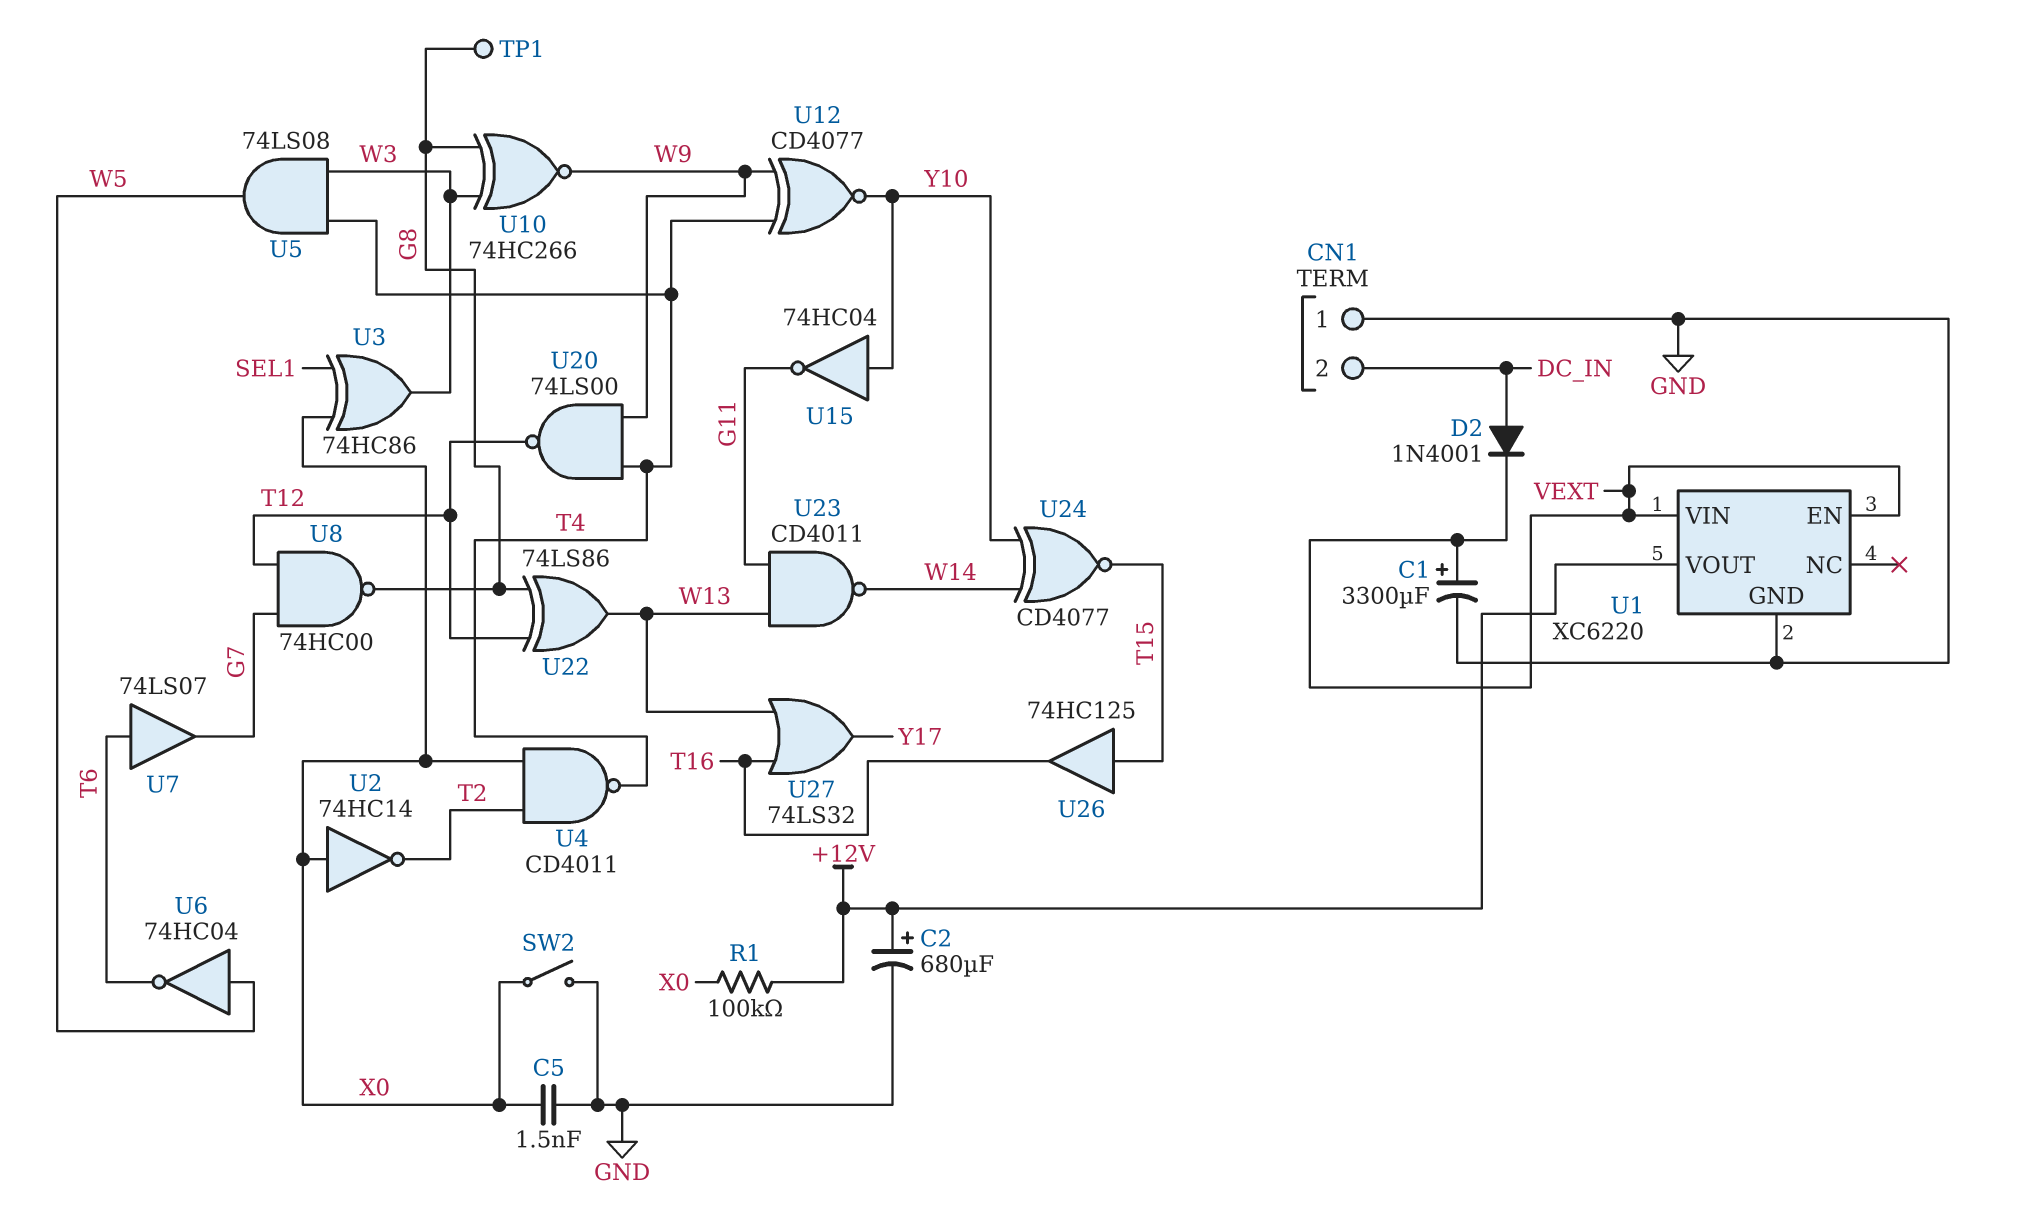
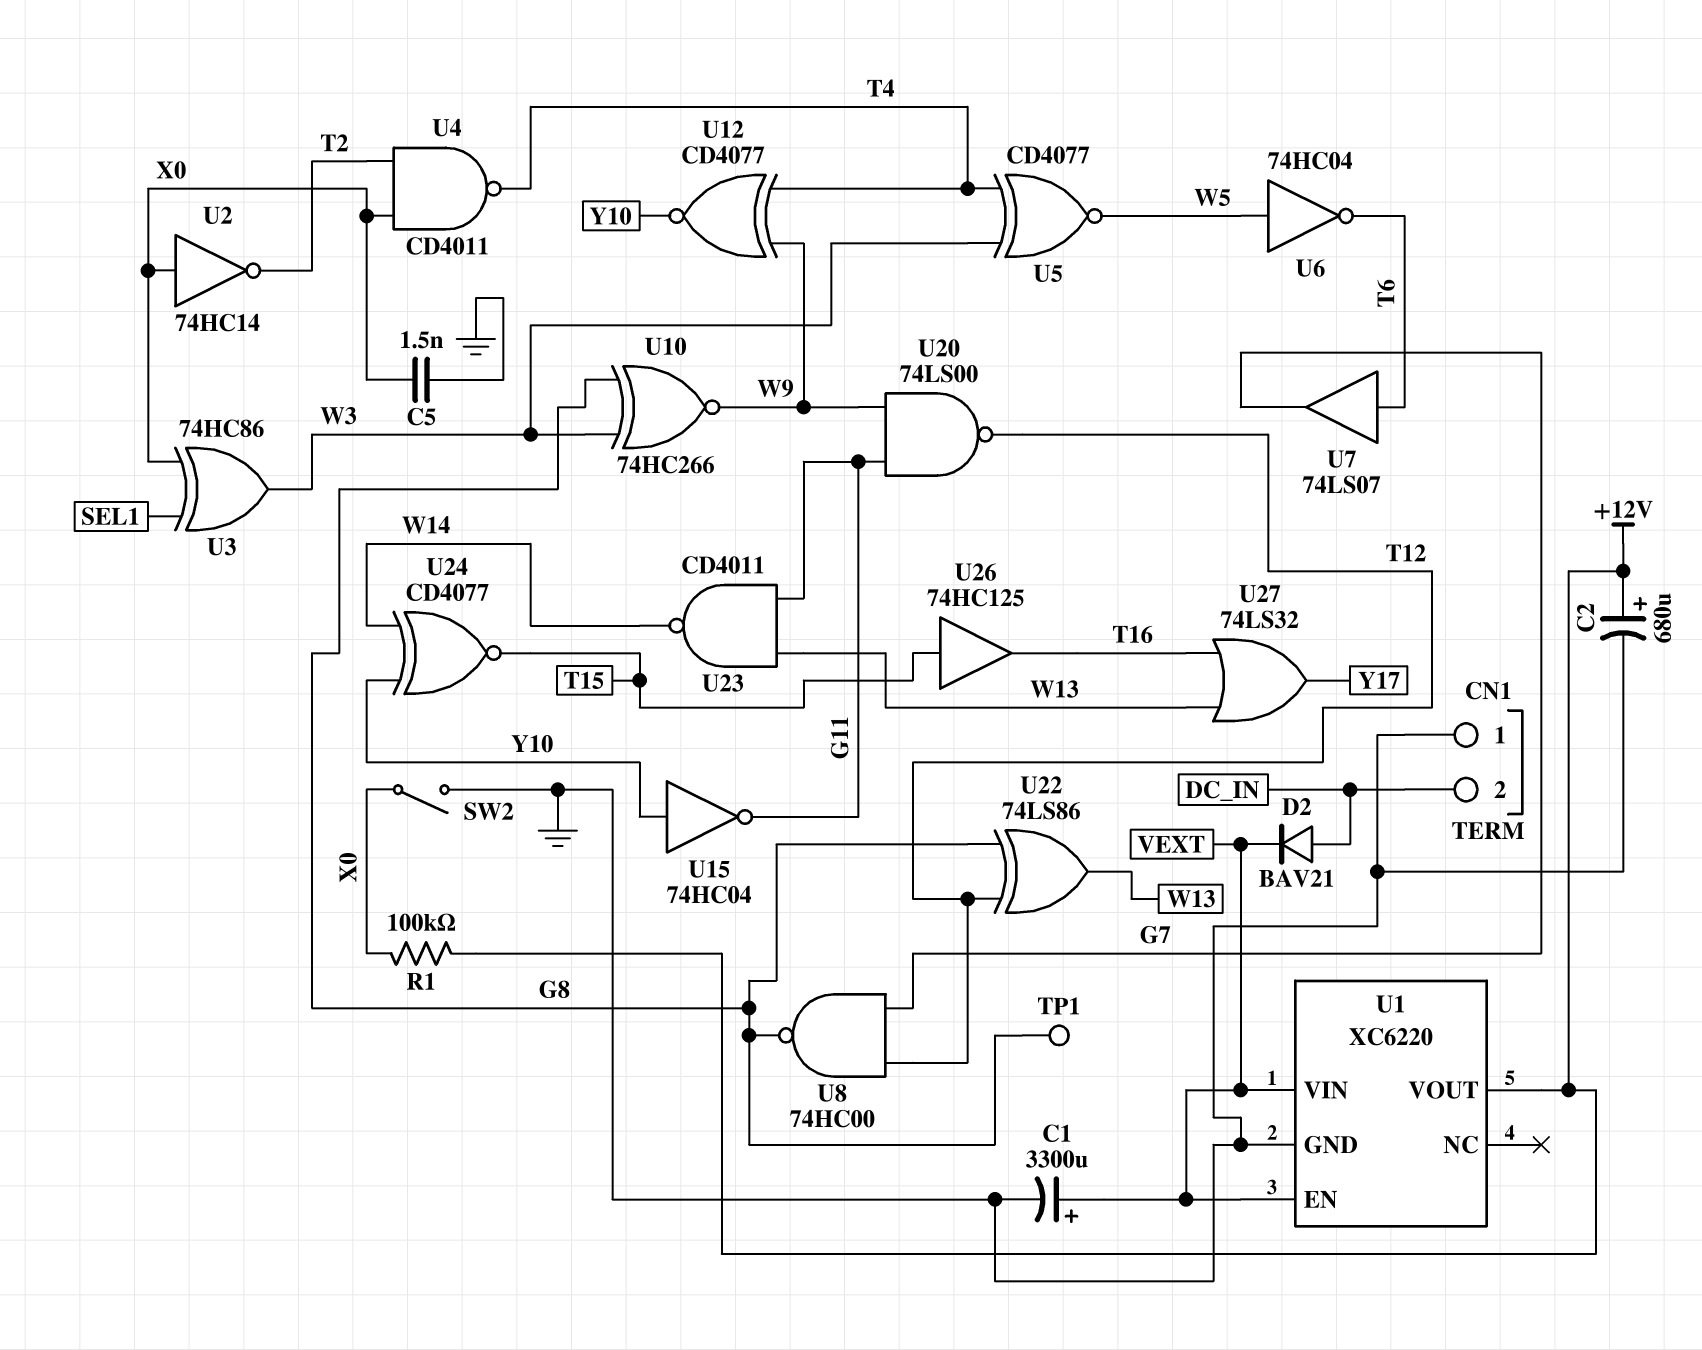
D2: diode 1N4001 (A DC_IN, K VEXT) -> diode BAV21 (A DC_IN, K VEXT)
U5: AND 74LS08 (in T4, in W3, out W5) -> XNOR CD4077 (in T4, in W3, out W5)
U20: NAND 74LS00 (in T4, in W9, out T12) -> NAND 74LS00 (in G11, in W9, out T12)

